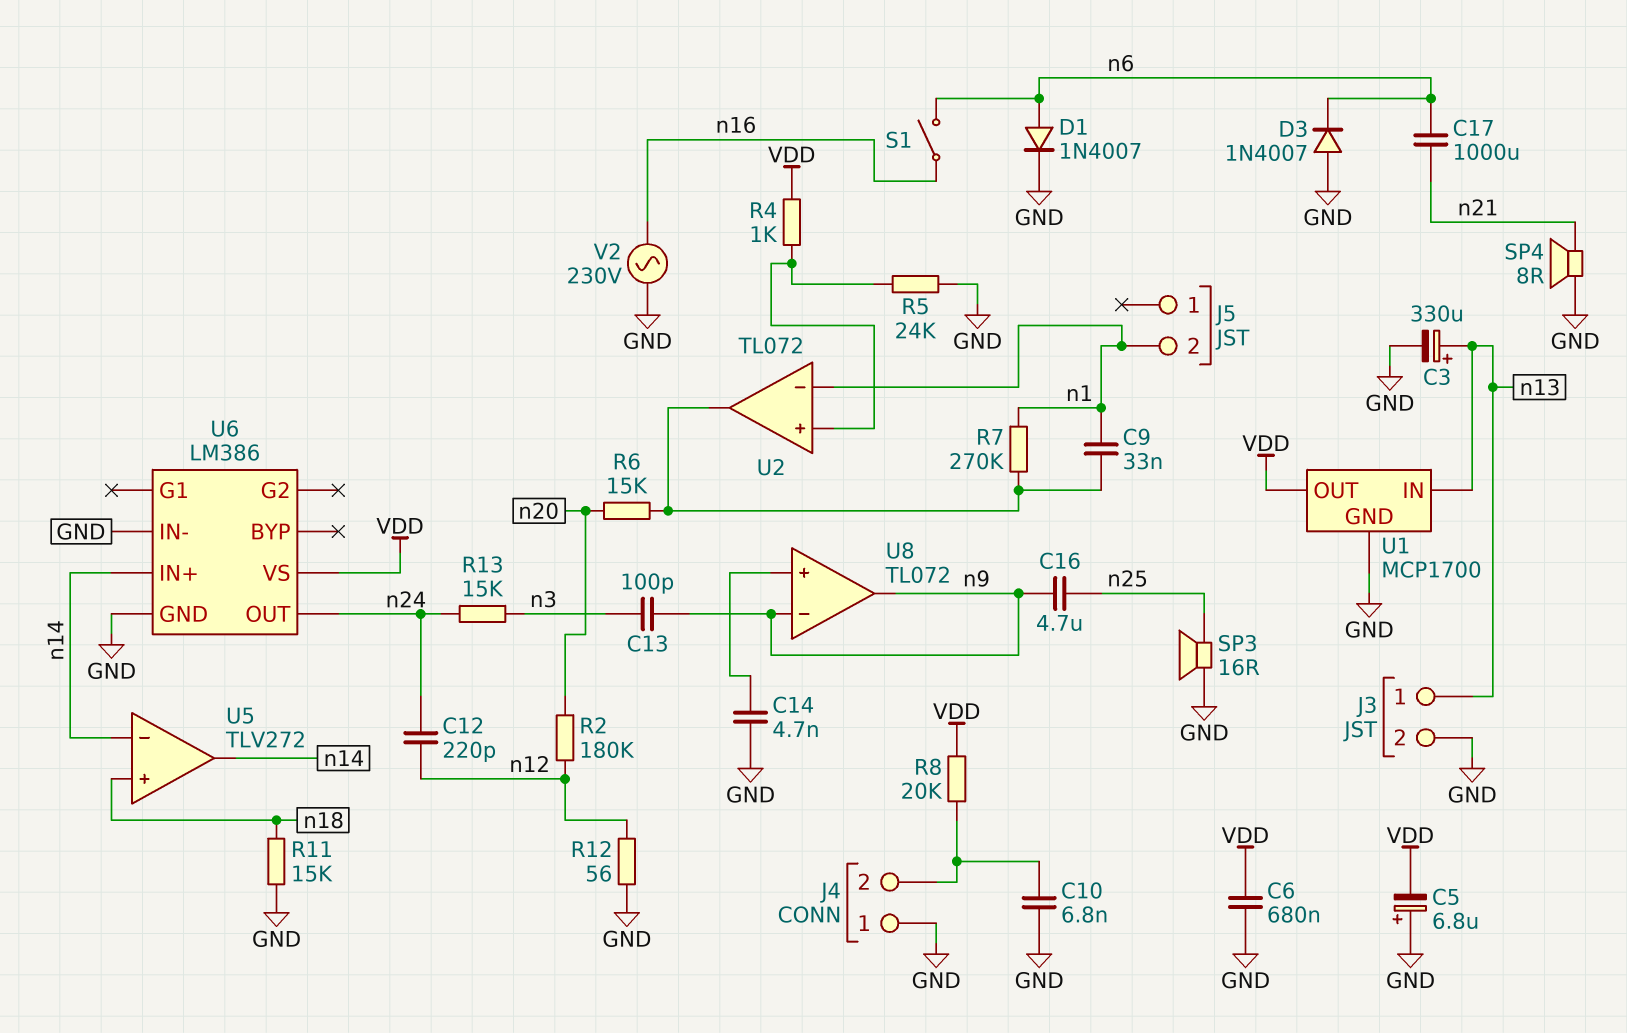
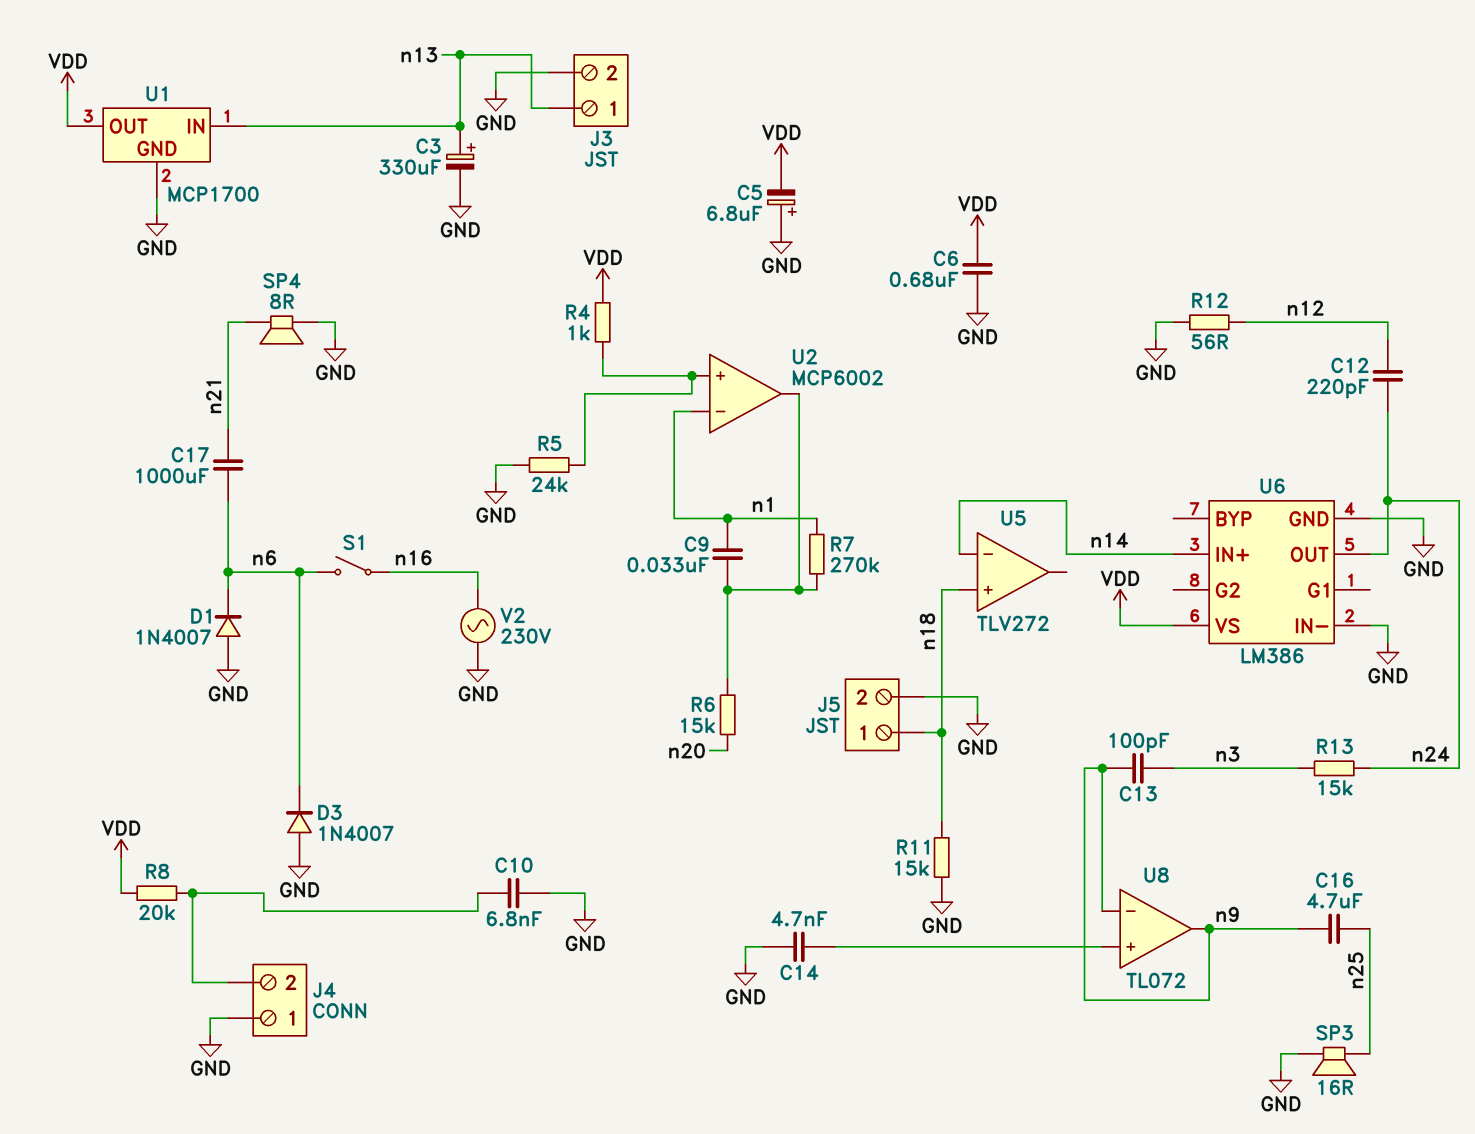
D1: diode 1N4007 (A n6, K GND) -> diode 1N4007 (A GND, K n6)
J5 pin 1: none -> n18
J5 pin 2: n1 -> GND
R2: 180k (n12, n20) -> none
U2: TL072 -> MCP6002
U5 pin out: n14 -> none

